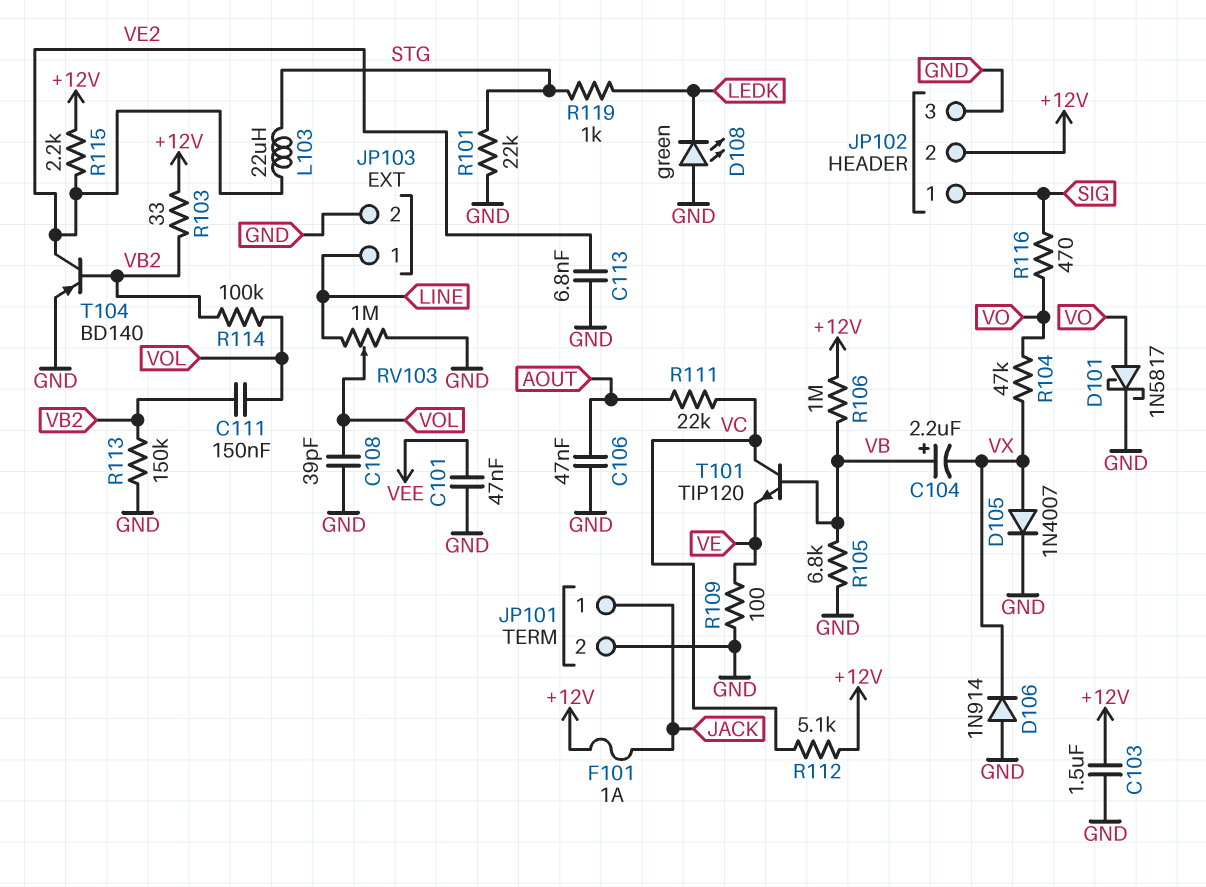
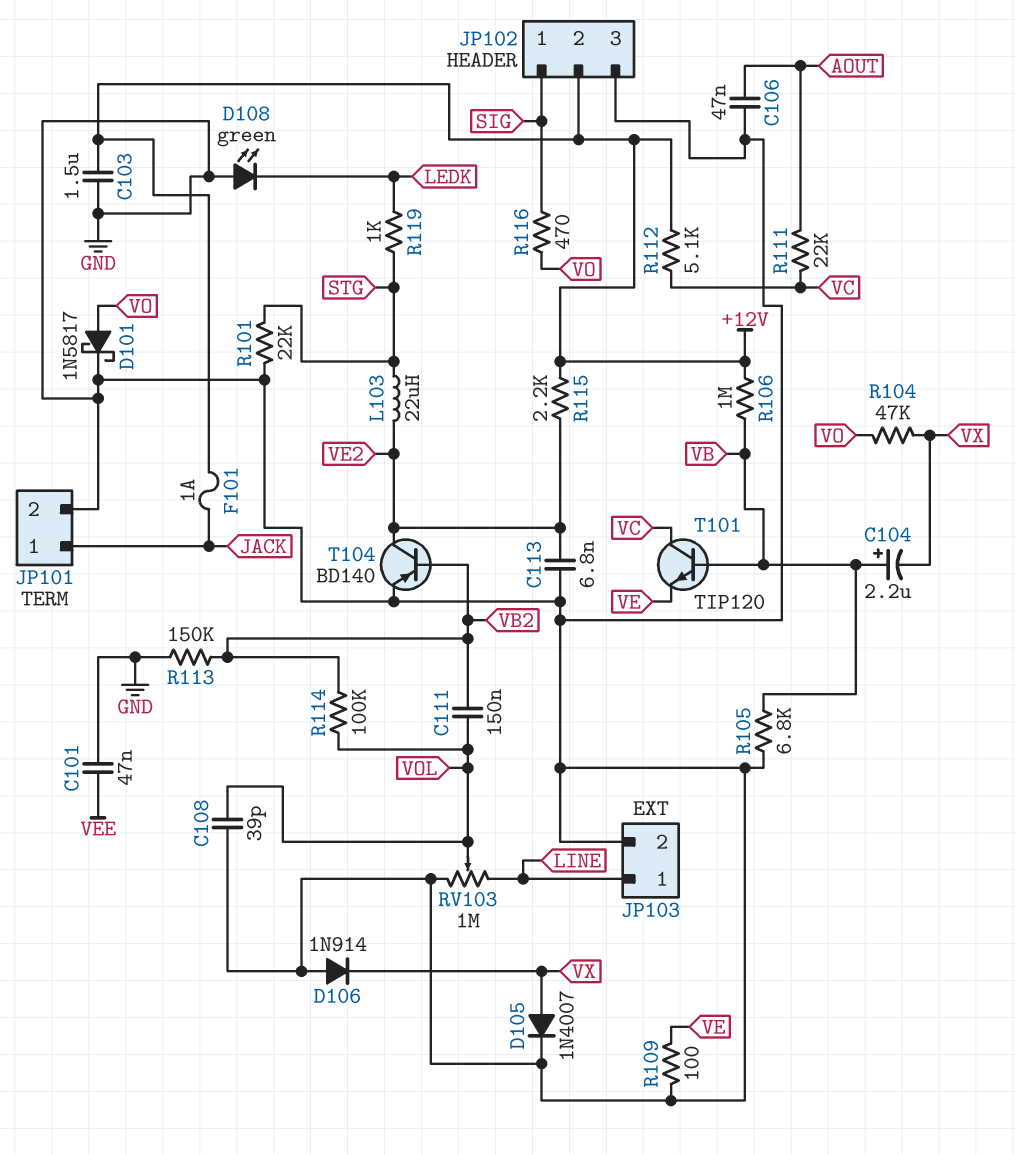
R103: 33 (+12V, VB2) -> none

